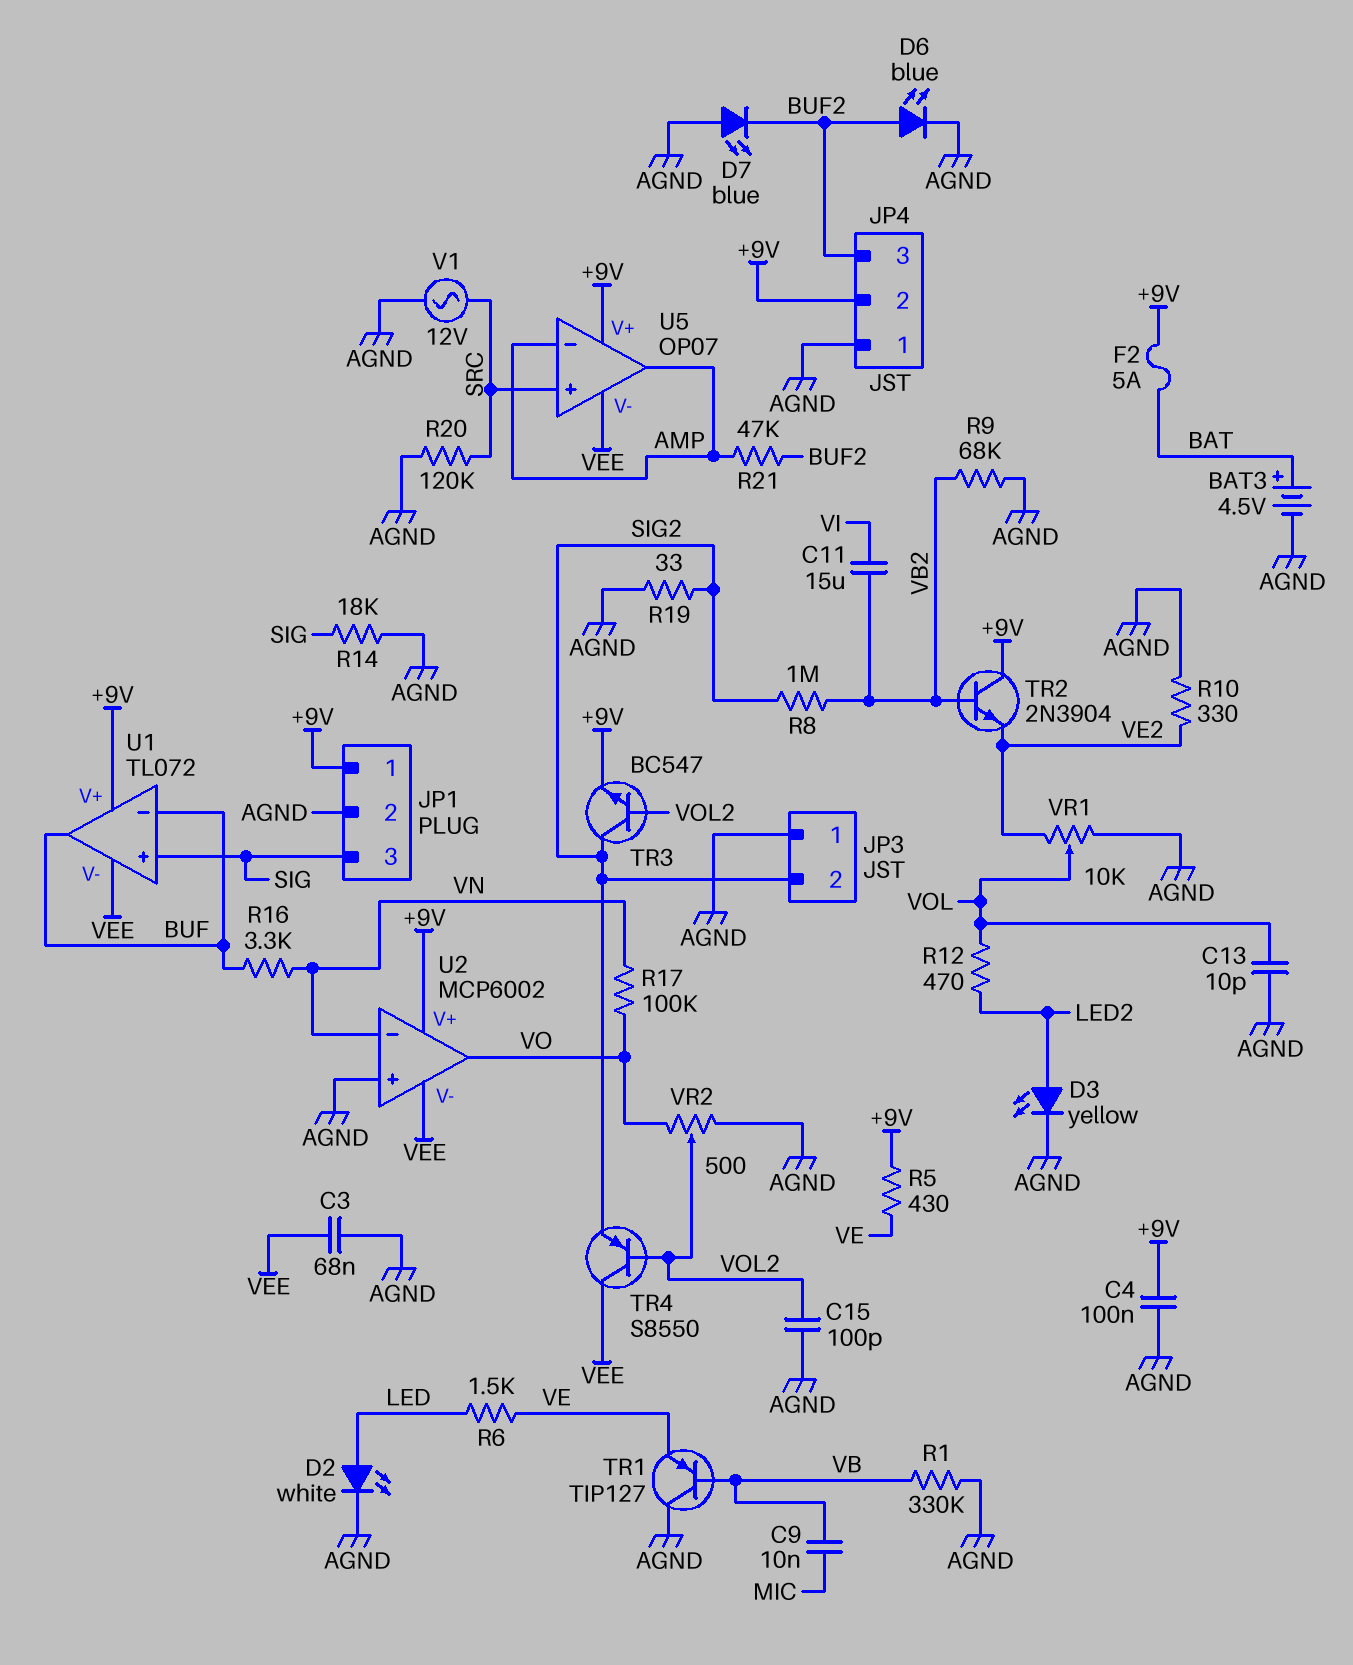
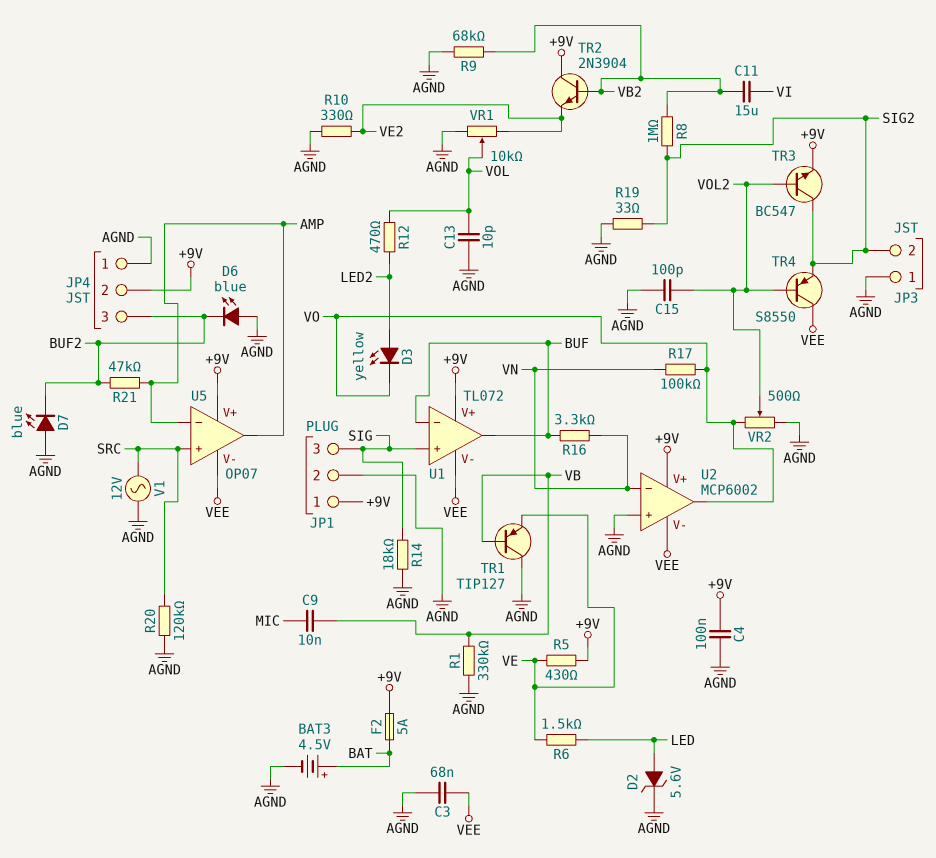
D2: LED white (A LED, K AGND) -> zener 5.6V (A LED, K AGND)
D3: LED yellow (A LED2, K AGND) -> LED yellow (A LED2, K VO)
D6: LED blue (A BUF2, K AGND) -> LED blue (A AGND, K BUF2)

